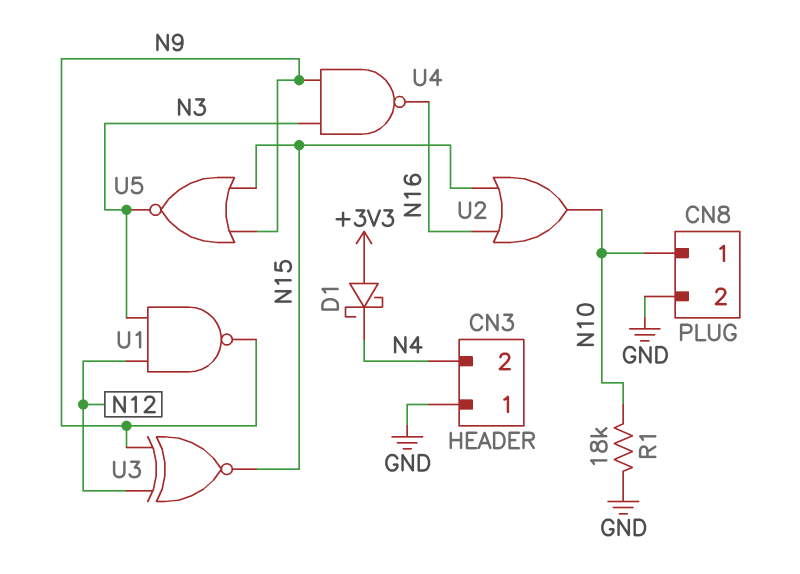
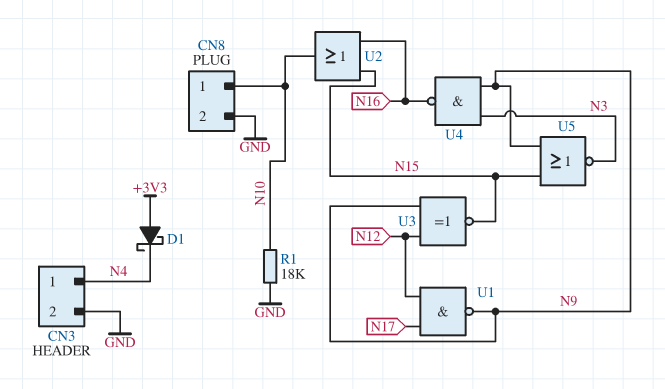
CN3 pin 1: GND -> N4
CN3 pin 2: N4 -> GND
U1: NAND (in N3, in N12, out N9) -> NAND (in N12, in N17, out N9)

